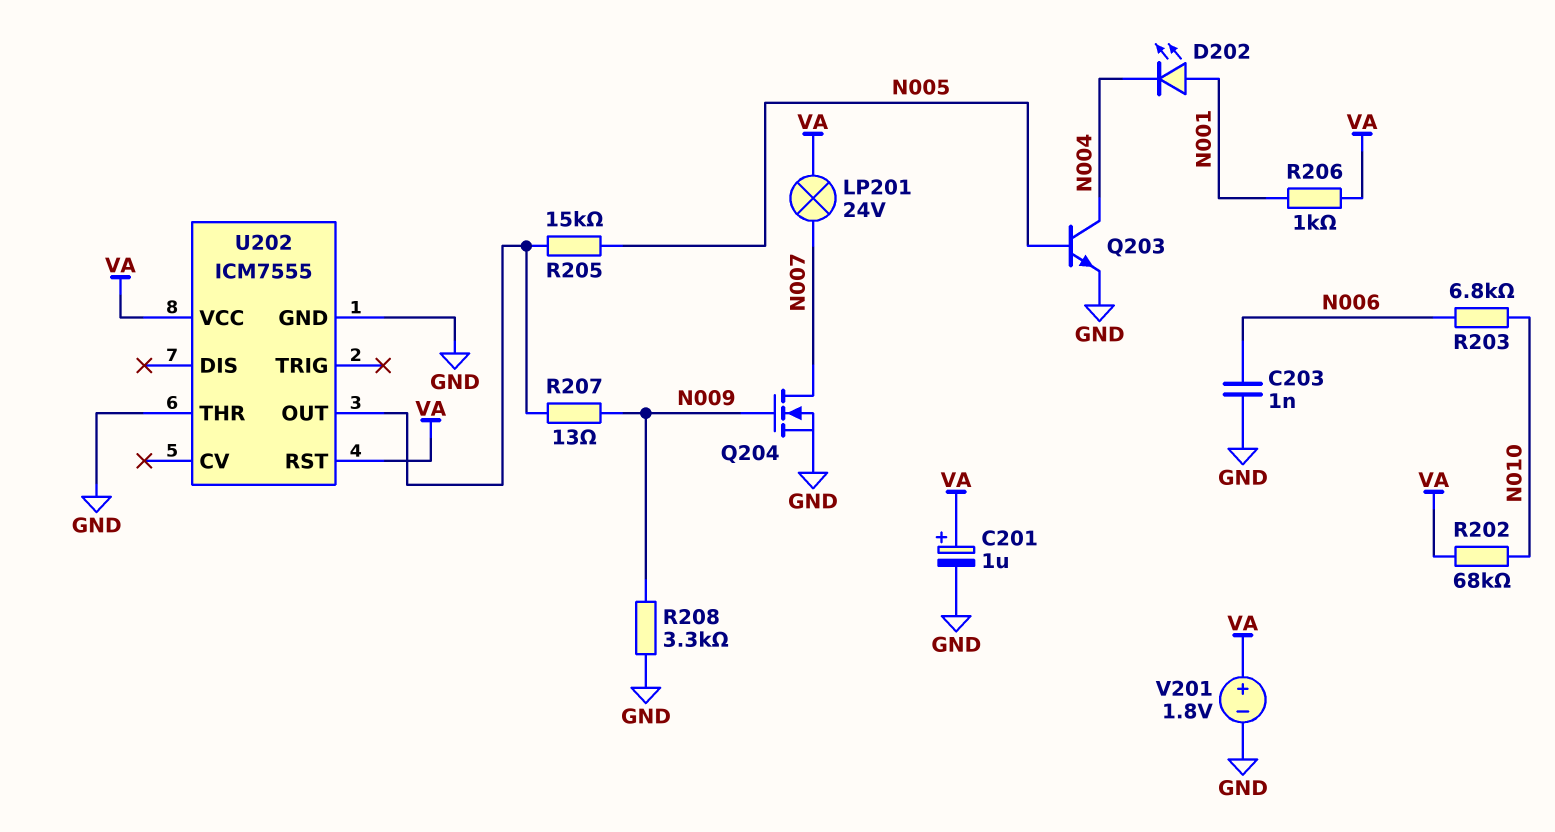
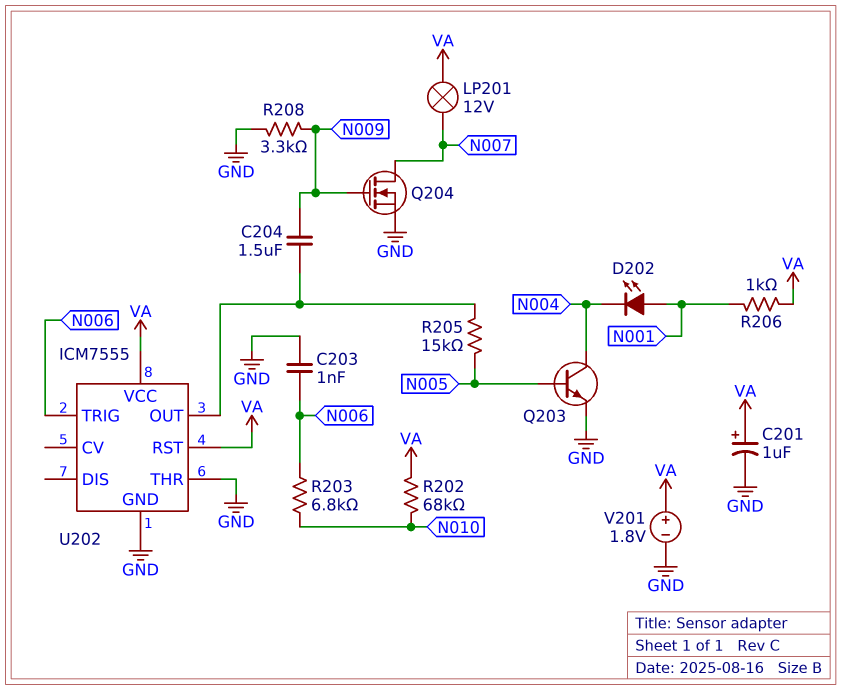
C204: none -> 1.5uF (N009, U202/OUT)
LP201: lamp 24V (N007, VA) -> lamp 12V (N007, VA)
R207: 13 (N009, U202/OUT) -> none
U202 pin TRIG: none -> N006

